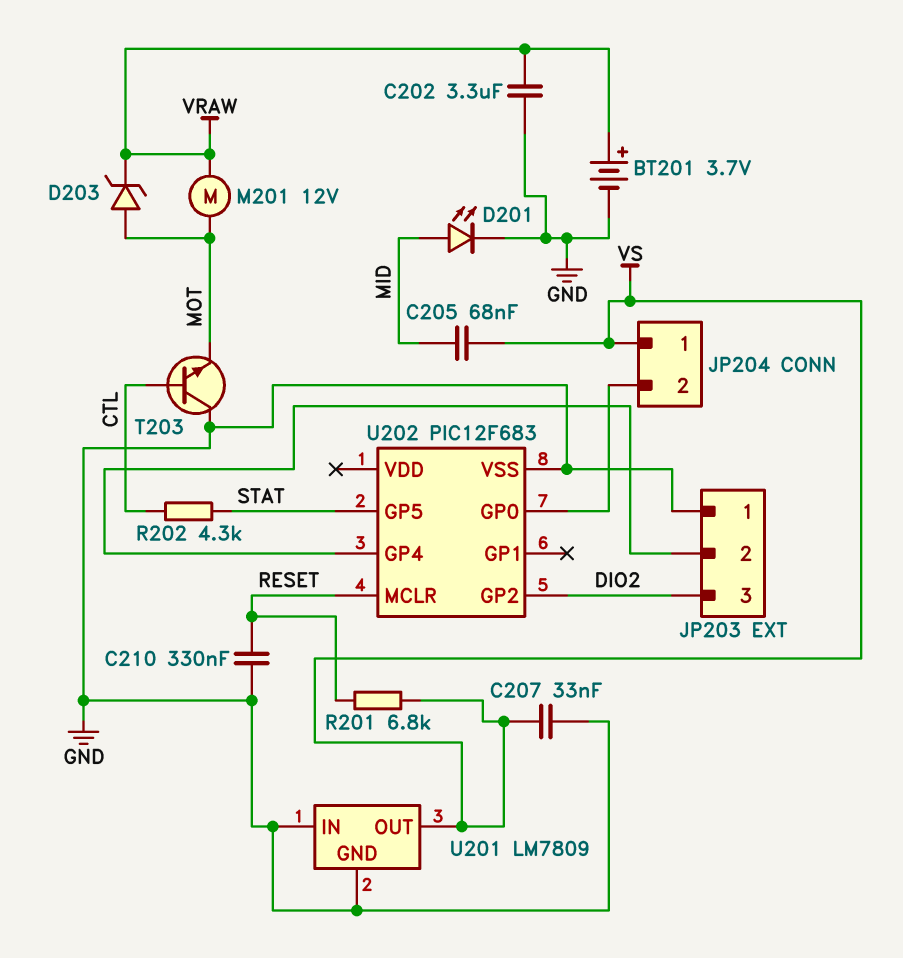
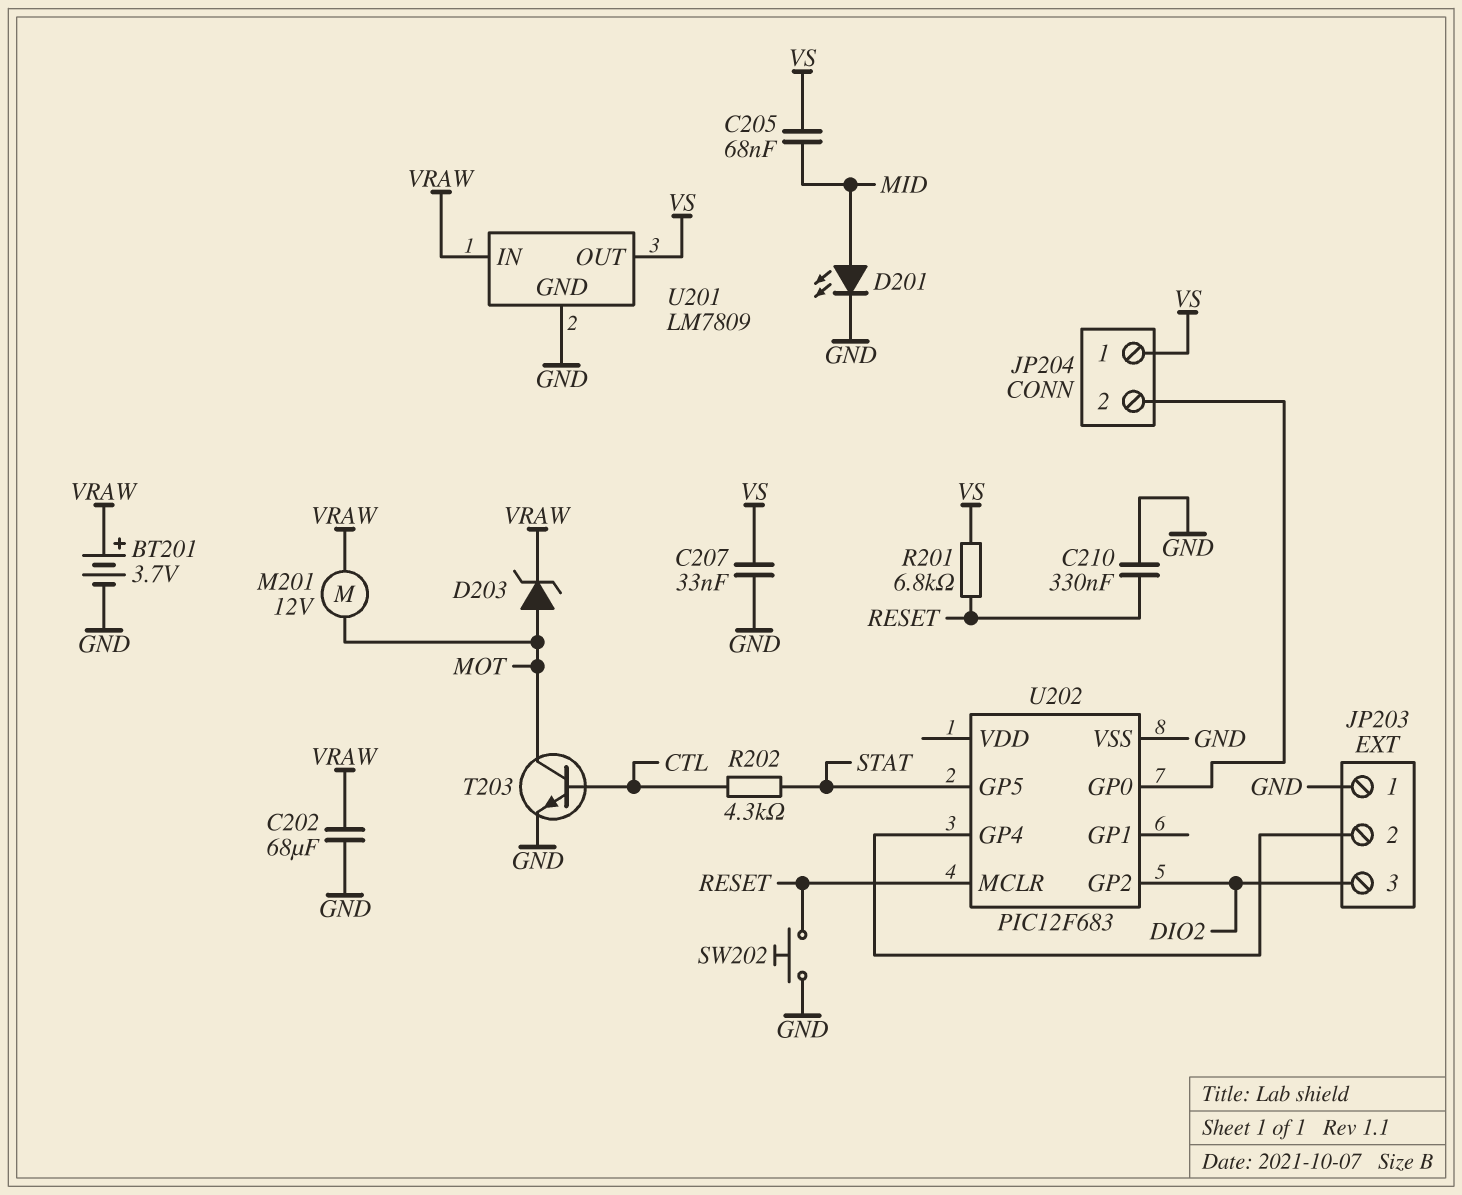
C202: 3.3uF (GND, VRAW) -> 68uF (GND, VRAW)
SW202: none -> button (GND, RESET)
T203: NPN (B CTL, C GND, E MOT) -> NPN (B CTL, C MOT, E GND)
U201 pin IN: GND -> VRAW

